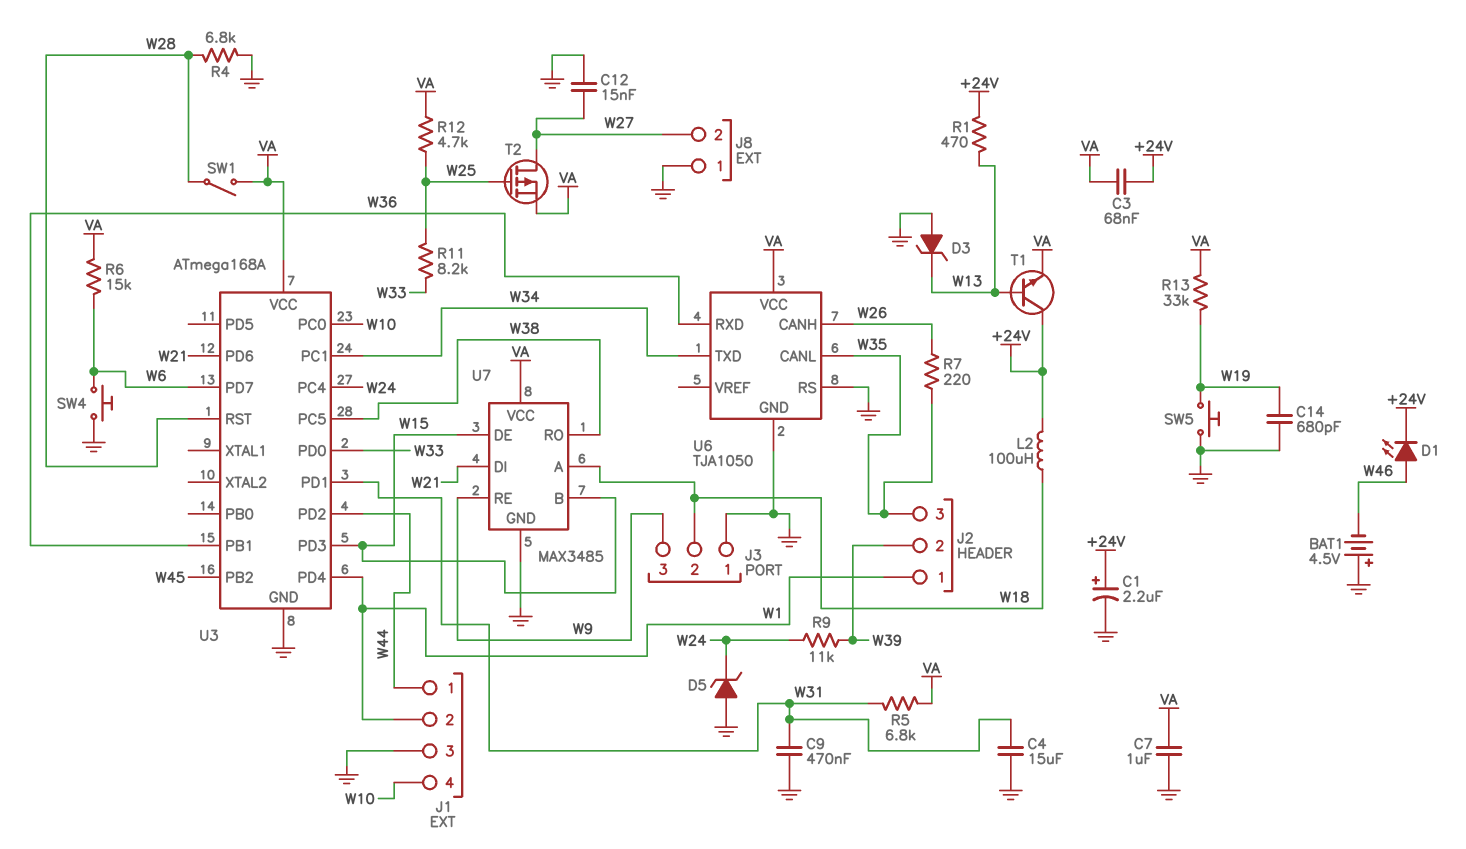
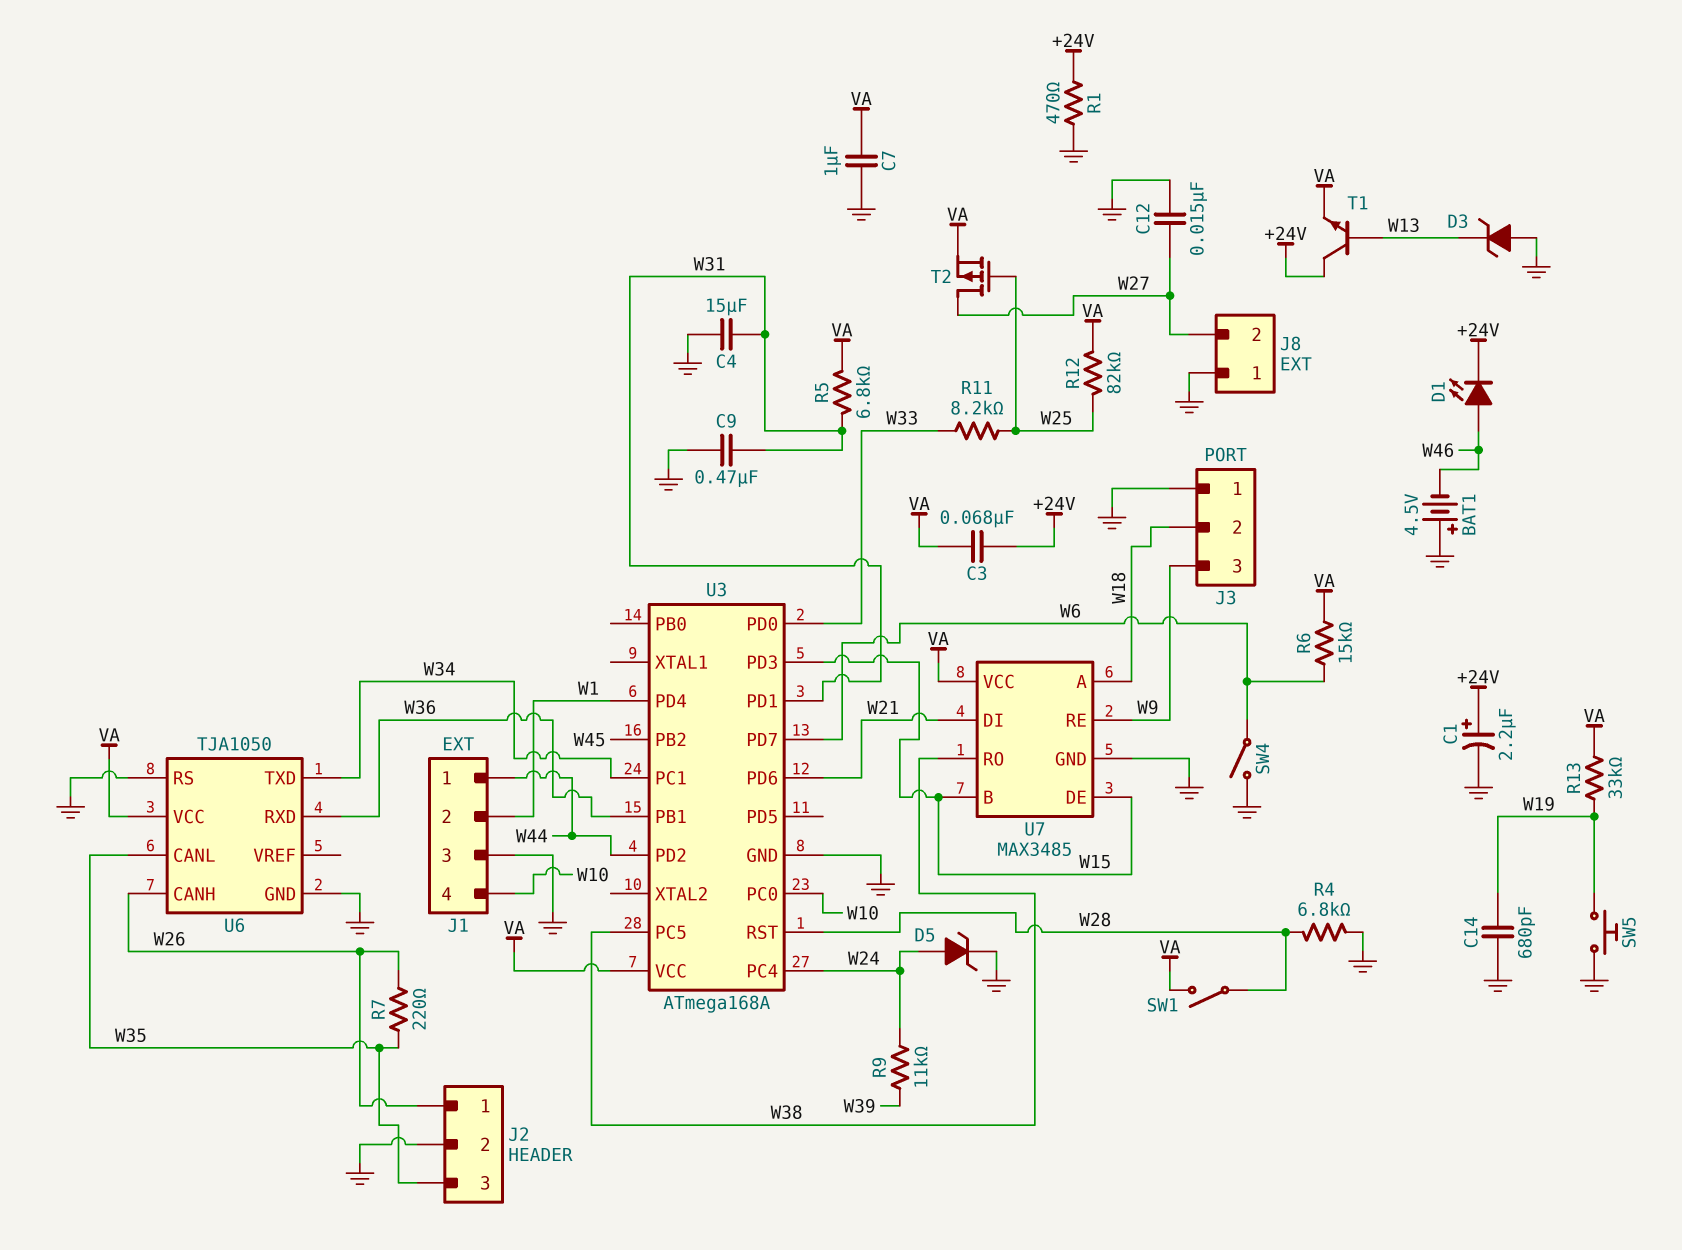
D5: zener (A GND, K W24) -> zener (A W24, K GND)
J2 pin 1: W1 -> W26
J2 pin 2: W39 -> GND
L2: 100uH (+24V, W18) -> none
R1: 470 (+24V, W13) -> 470 (+24V, GND)
R12: 4.7k (VA, W25) -> 82k (VA, W25)
SW4: button (GND, W6) -> switch (GND, W6)

